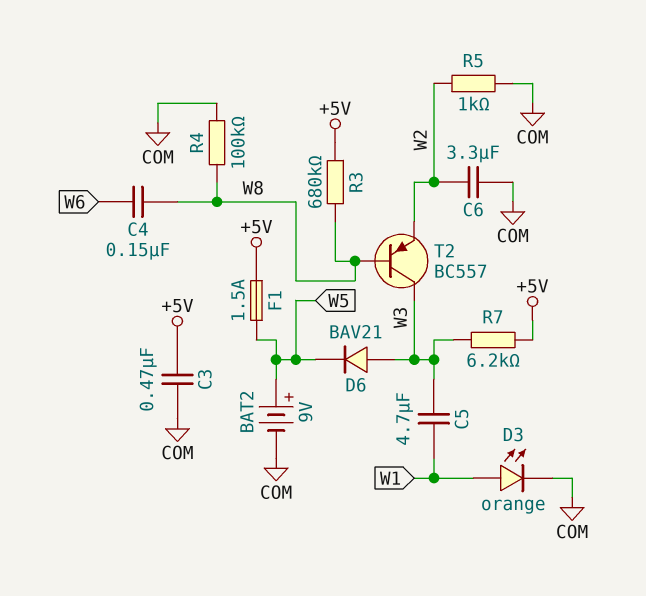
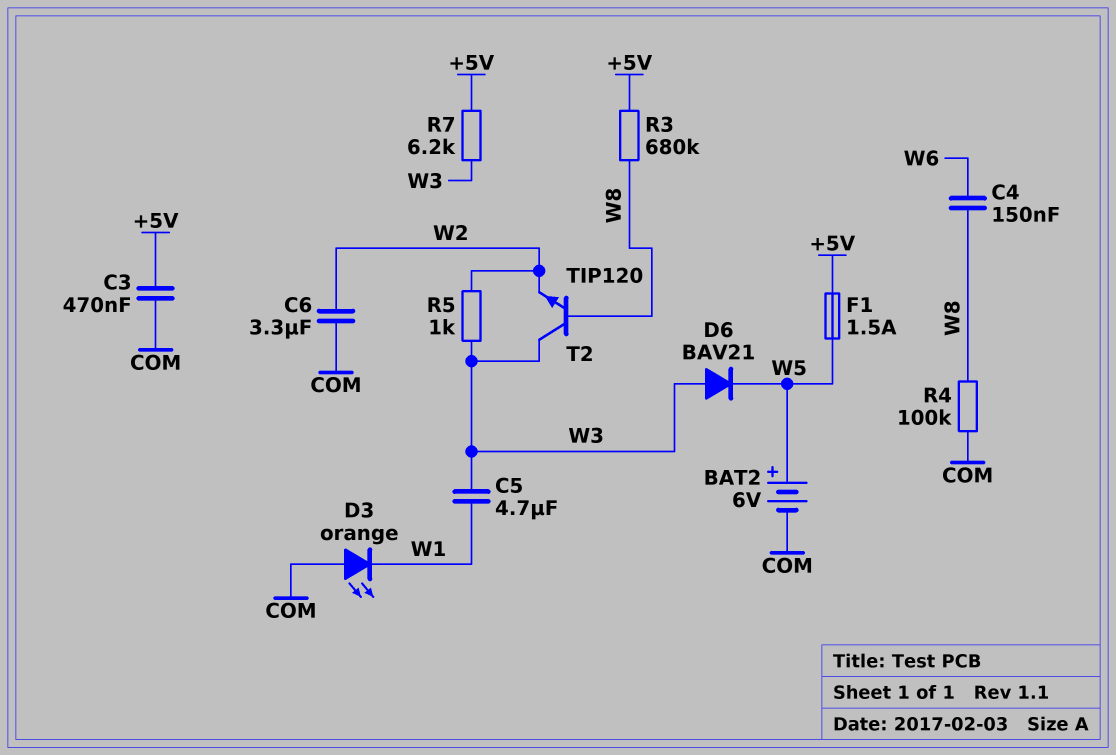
BAT2: 9V (plus W5, minus COM) -> 6V (plus W5, minus COM)
D3: LED orange (A W1, K COM) -> LED orange (A COM, K W1)
R5: 1k (COM, W2) -> 1k (W2, W3)
T2: PNP BC557 (B W8, C W3, E W2) -> NPN TIP120 (B W8, C W3, E W2)

